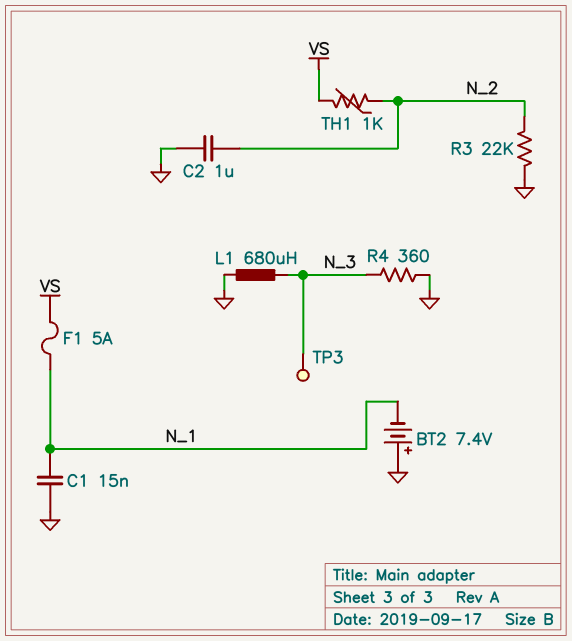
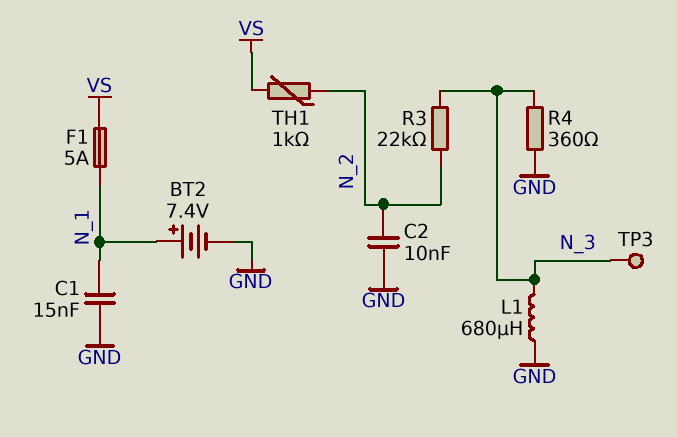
BT2: 7.4V (plus GND, minus N_1) -> 7.4V (plus N_1, minus GND)
C2: 1uF (GND, N_2) -> 10nF (GND, N_2)
R3: 22k (GND, N_2) -> 22k (N_2, N_3)

